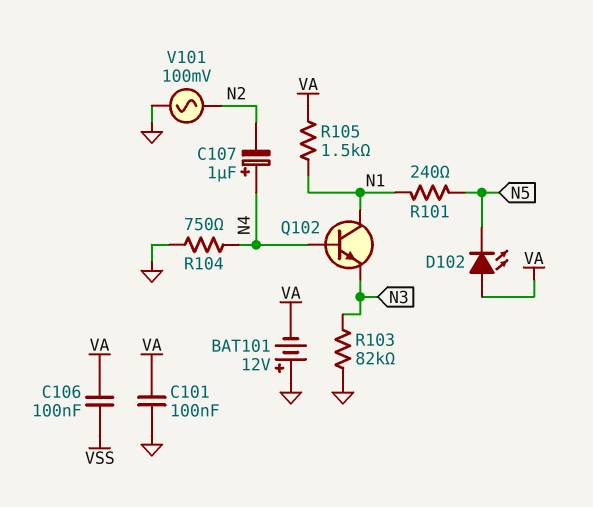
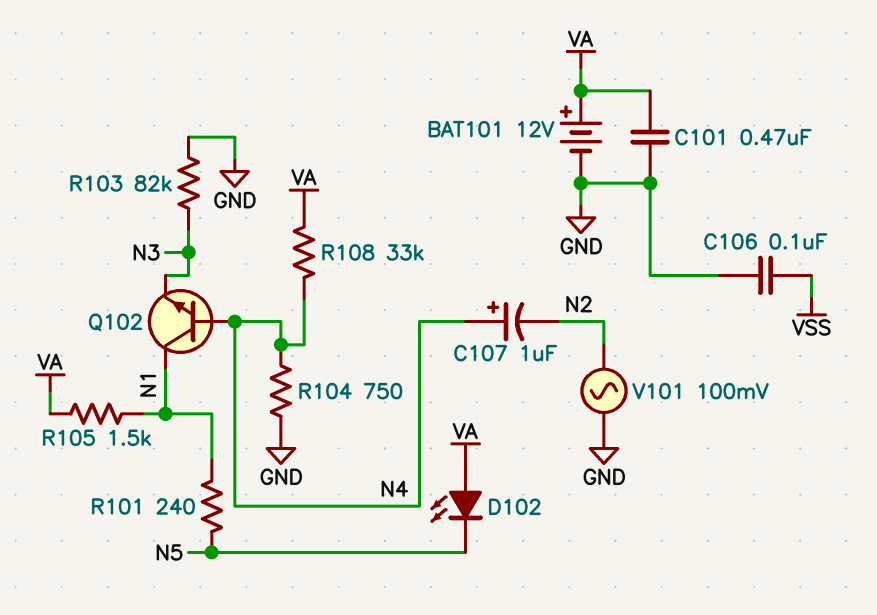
BAT101: 12V (plus GND, minus VA) -> 12V (plus VA, minus GND)
C101: 100nF (GND, VA) -> 470nF (GND, VA)
C106: 100nF (VA, VSS) -> 100nF (GND, VSS)
R108: none -> 33k (N4, VA)

